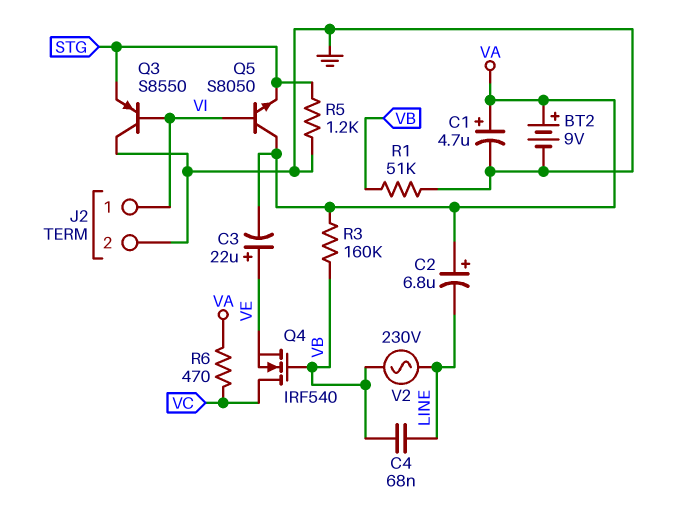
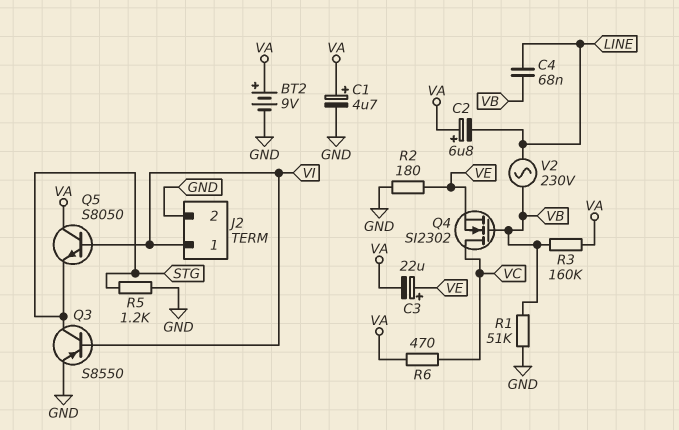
Q3: PNP S8550 (B VI, C GND, E STG) -> PNP S8550 (B VI, C STG, E GND)
Q4: NMOS IRF540 (G VB, D VC, S VE) -> NMOS SI2302 (G VB, D VC, S VE)
R2: none -> 180 (GND, VE)

